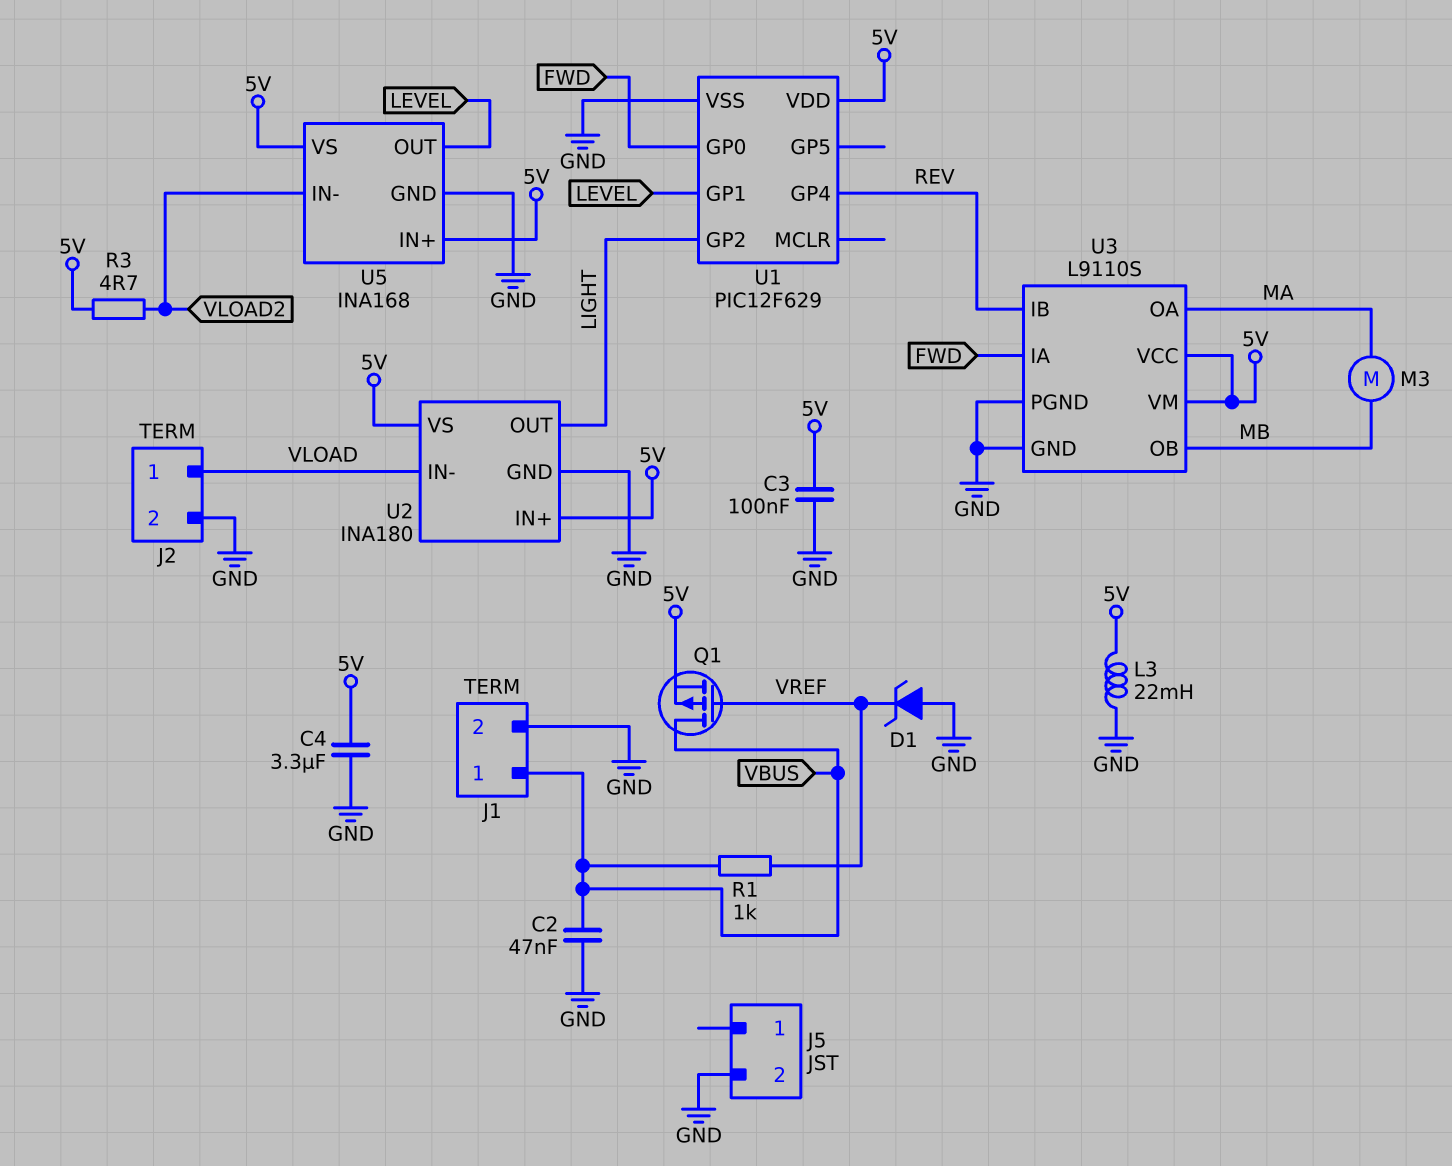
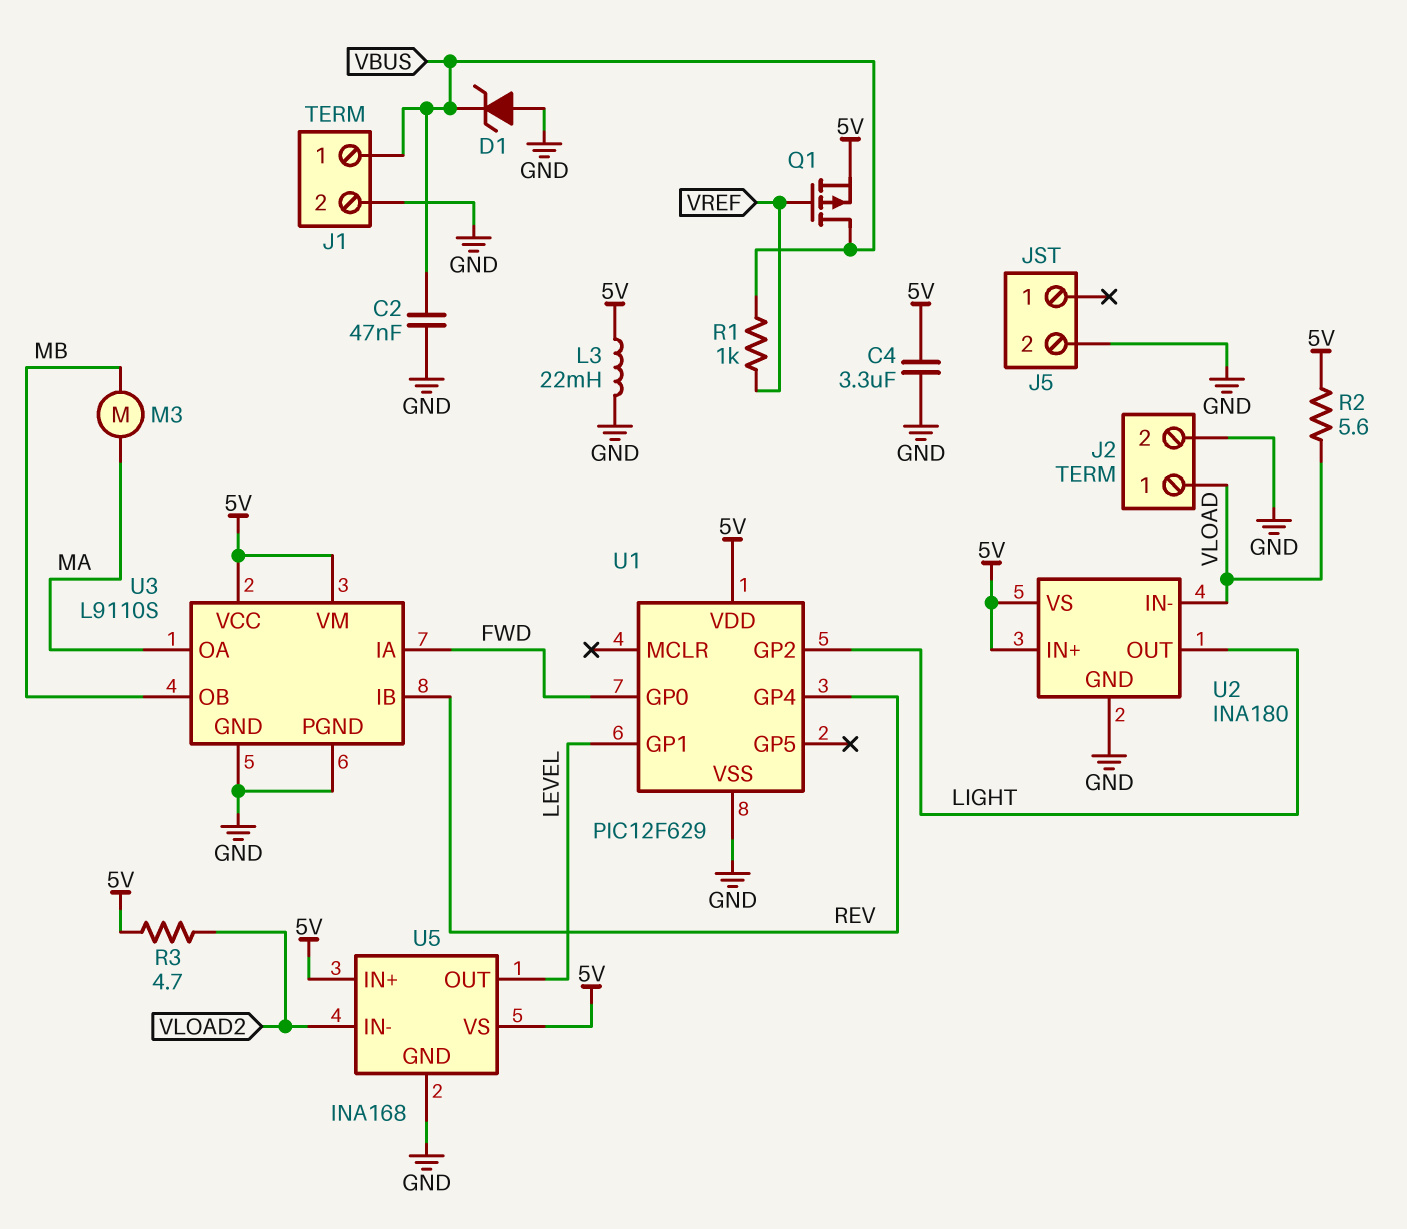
C3: 100nF (5V, GND) -> none
D1: zener (A GND, K VREF) -> zener (A GND, K VBUS)
R2: none -> 5.6 (5V, VLOAD)

